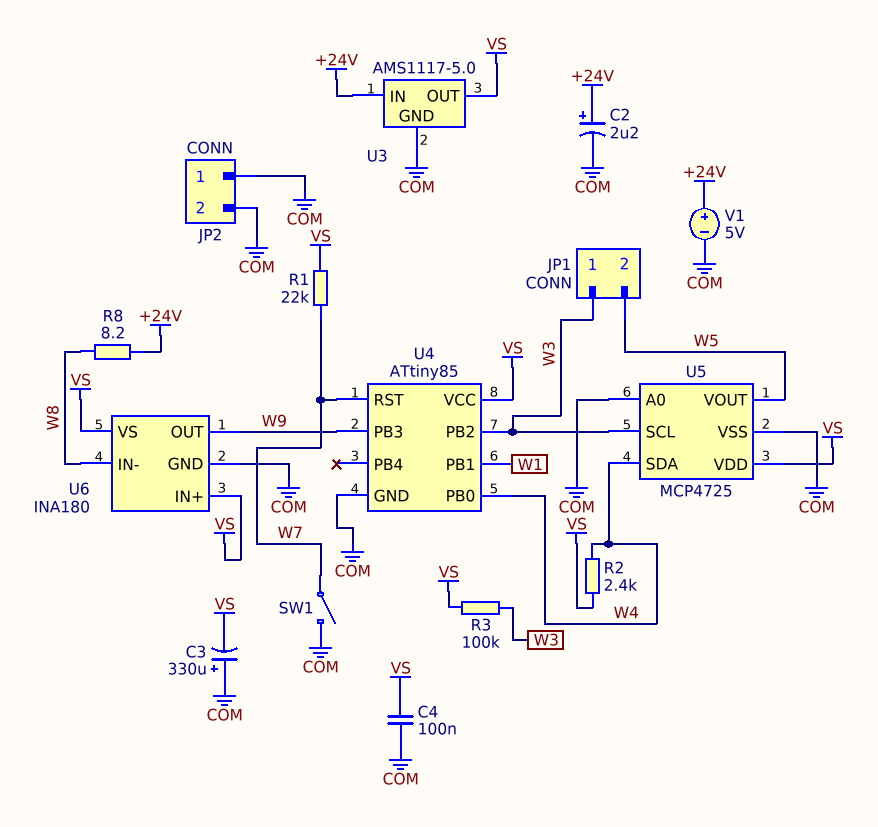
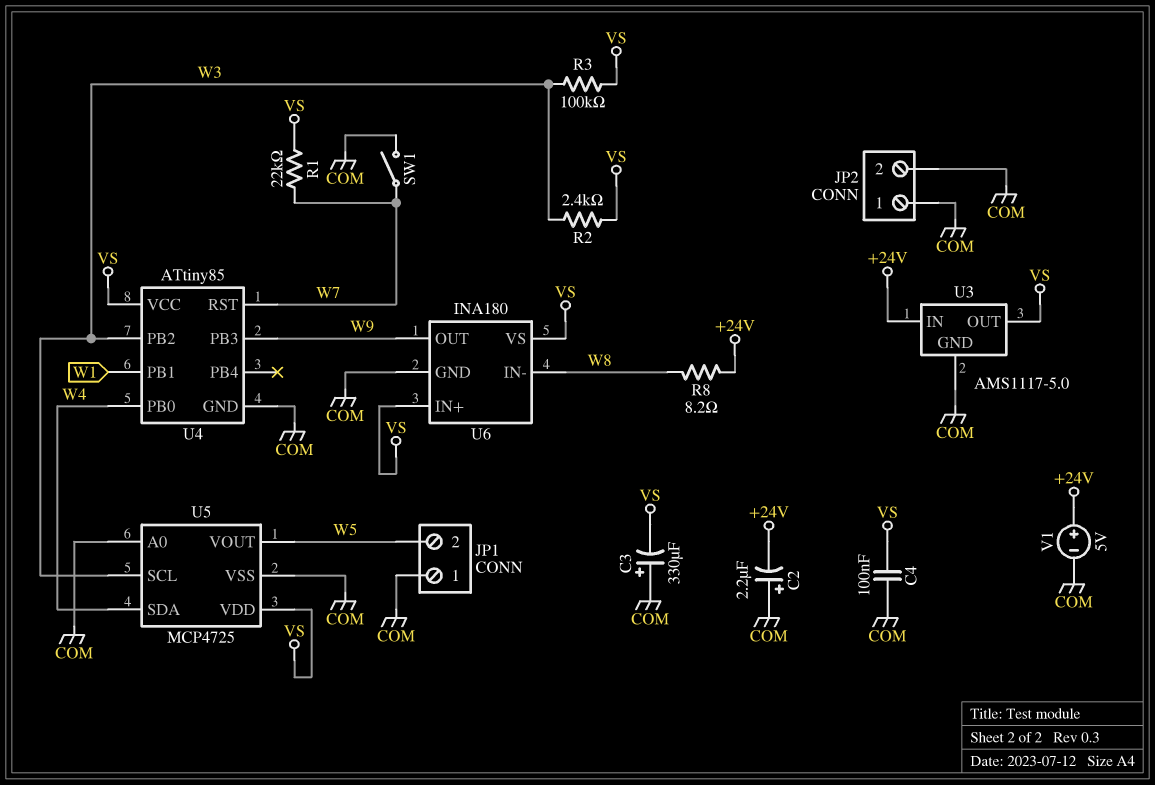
C2: 2.2uF (plus +24V, minus COM) -> 2.2uF (plus COM, minus +24V)
JP1 pin 1: W3 -> COM
R2: 2.4k (VS, W4) -> 2.4k (VS, W3)

